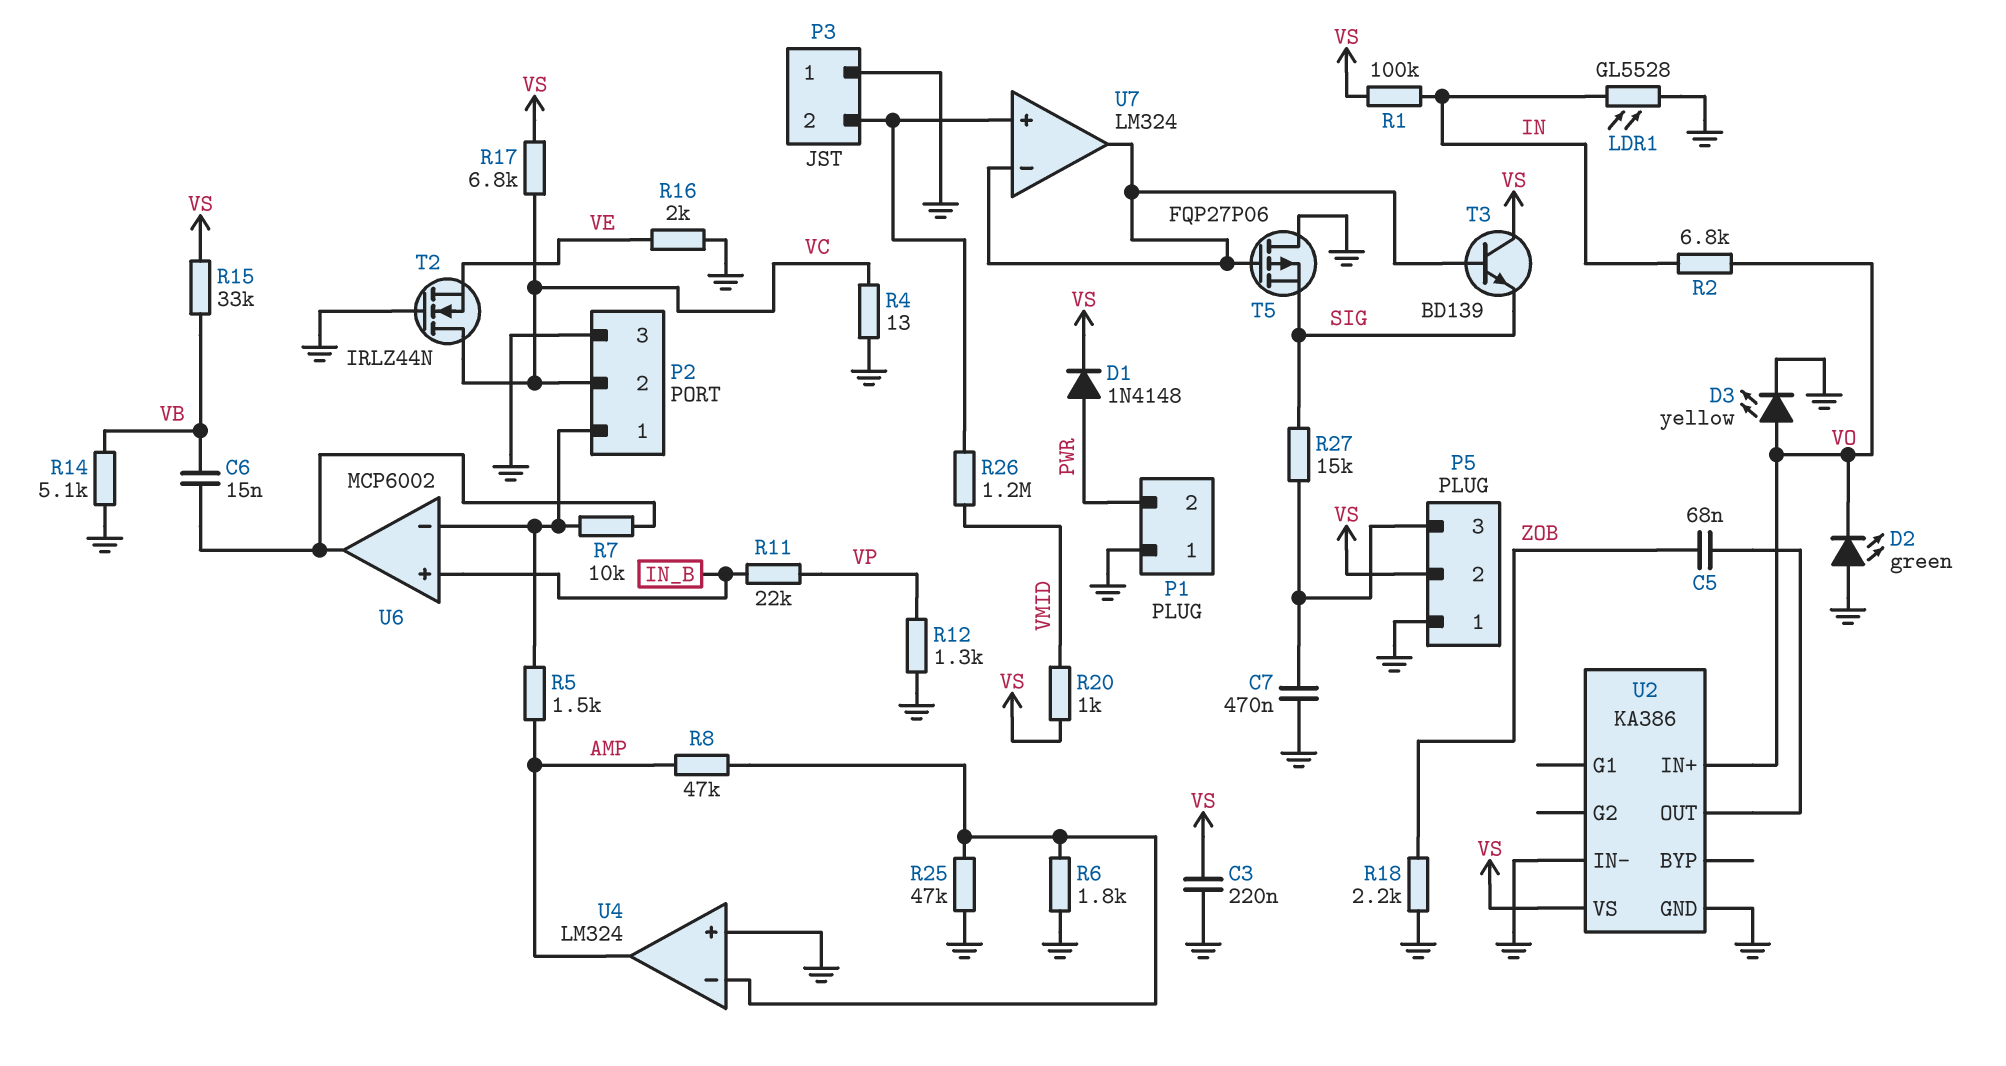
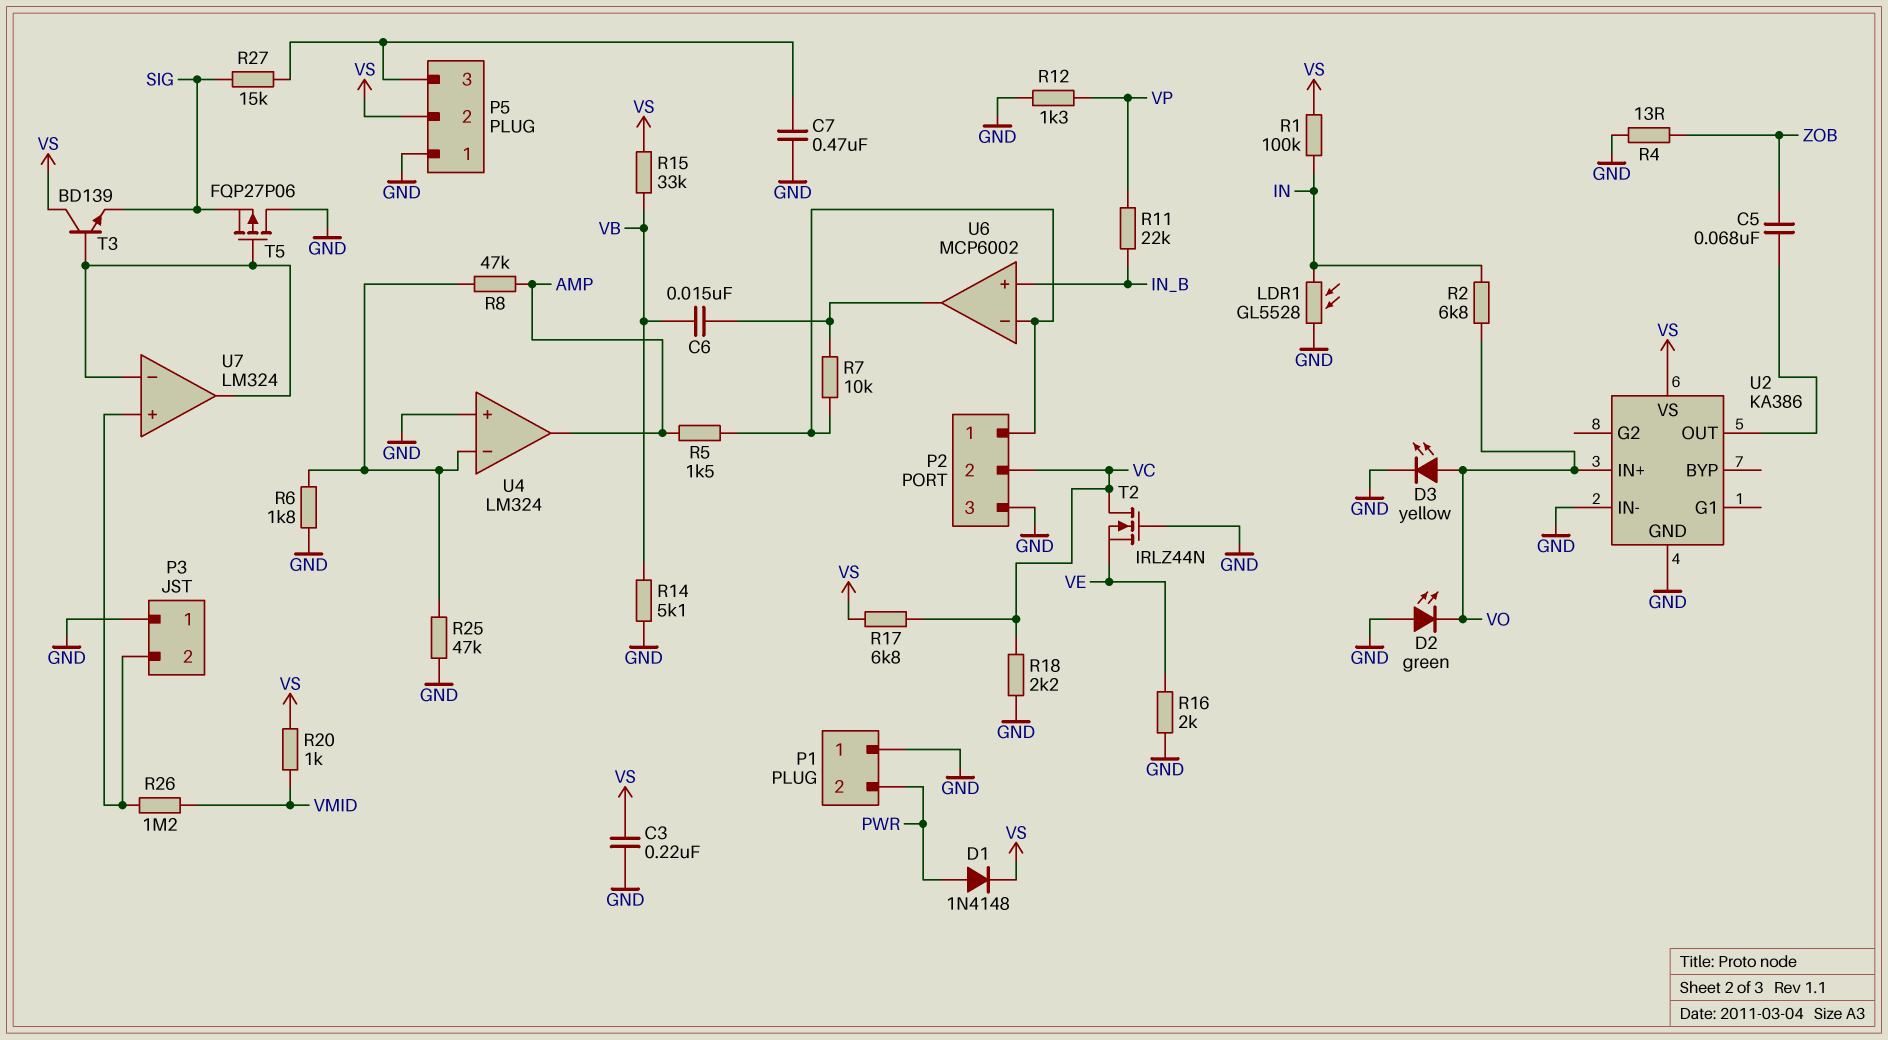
R4: 13 (GND, VC) -> 13 (GND, ZOB)
R18: 2.2k (GND, ZOB) -> 2.2k (GND, VC)

